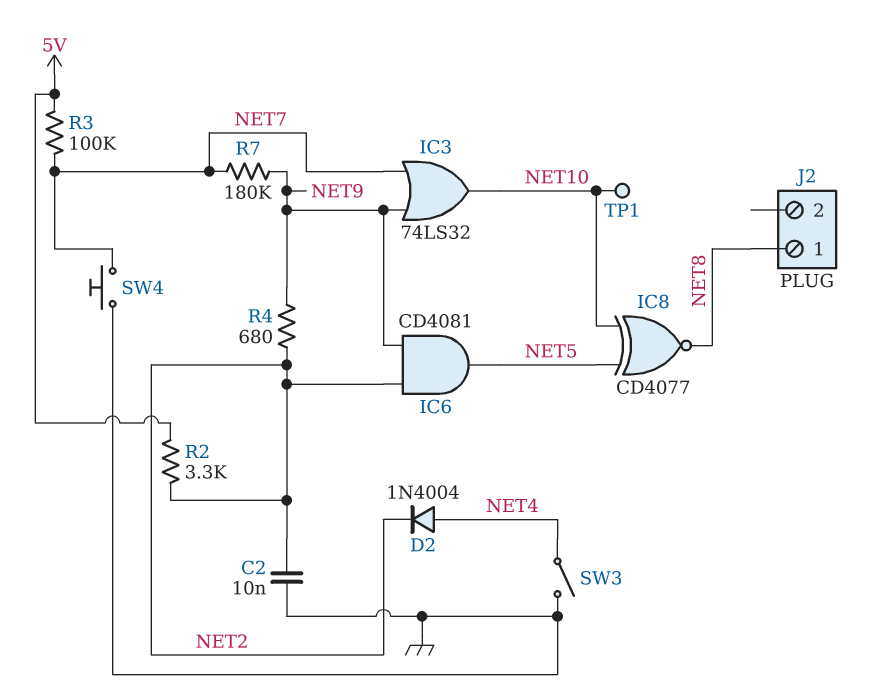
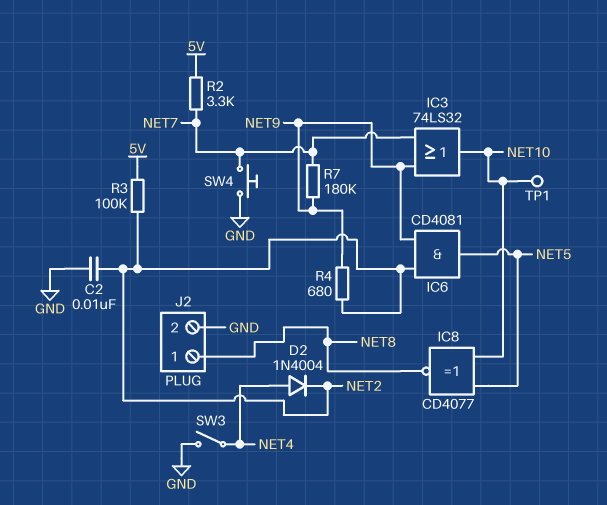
J2 pin 2: none -> GND
R2: 3.3k (5V, NET2) -> 3.3k (5V, NET7)
R3: 100k (5V, NET7) -> 100k (5V, NET2)

